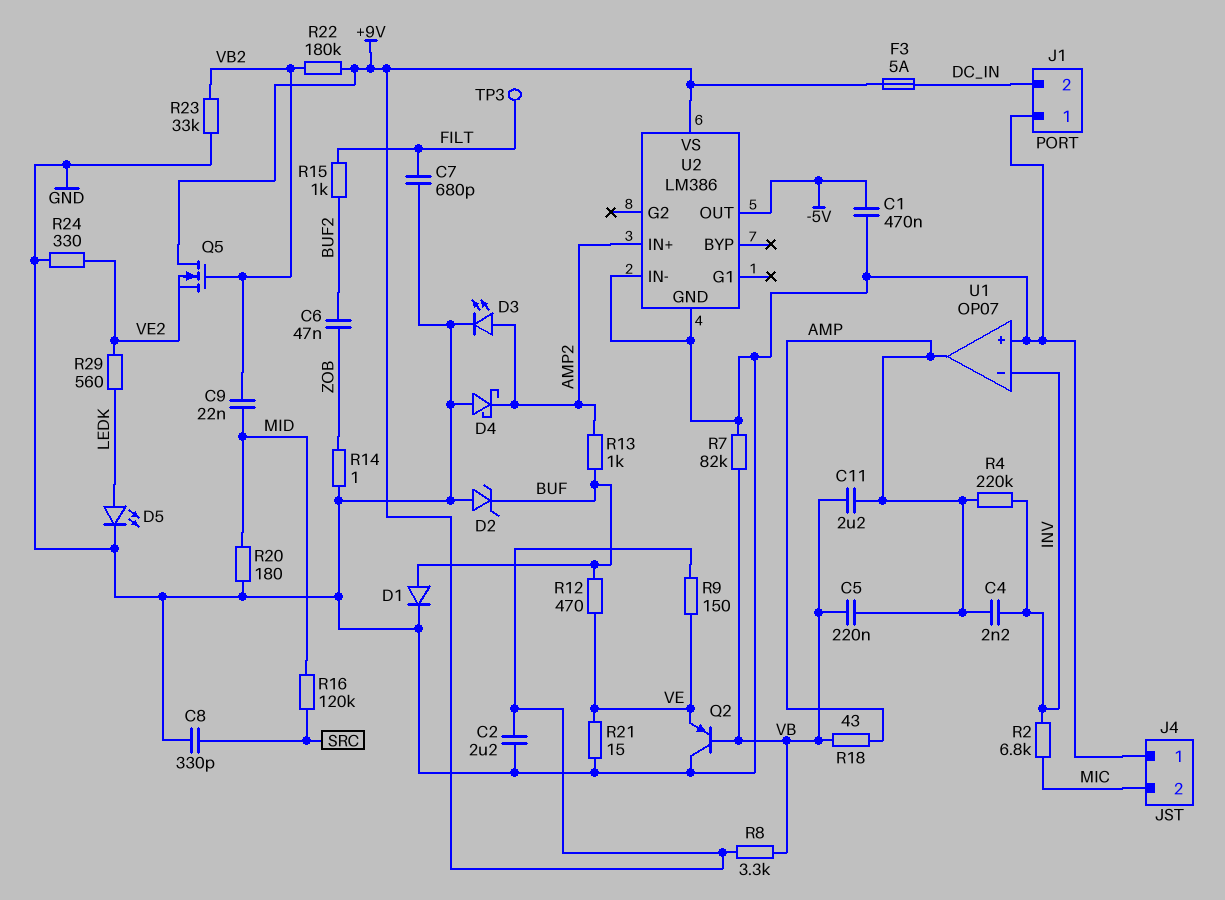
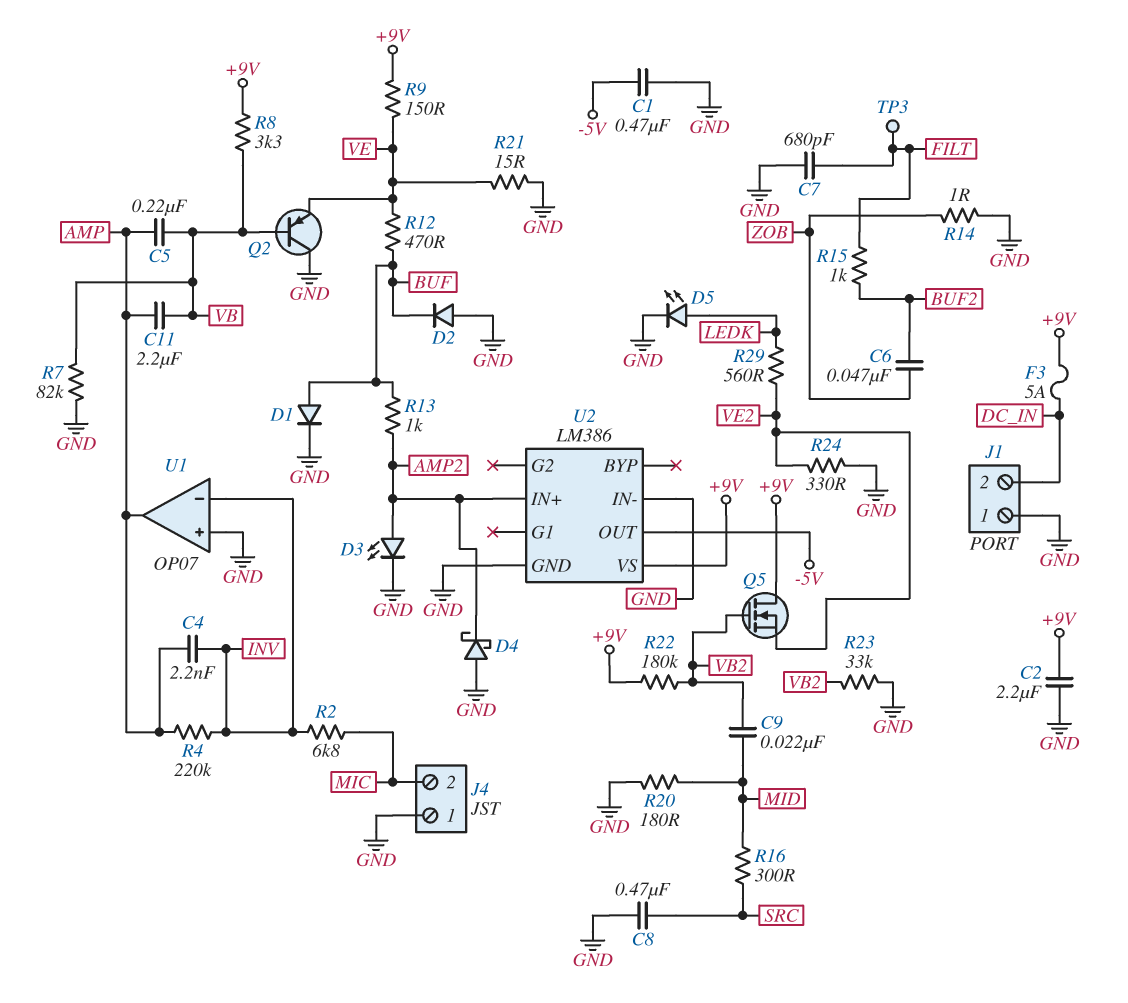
C8: 330pF (GND, SRC) -> 470nF (GND, SRC)
D2: zener (A GND, K BUF) -> diode (A GND, K BUF)
R16: 120k (MID, SRC) -> 300 (MID, SRC)
R18: 43 (AMP, VB) -> none

